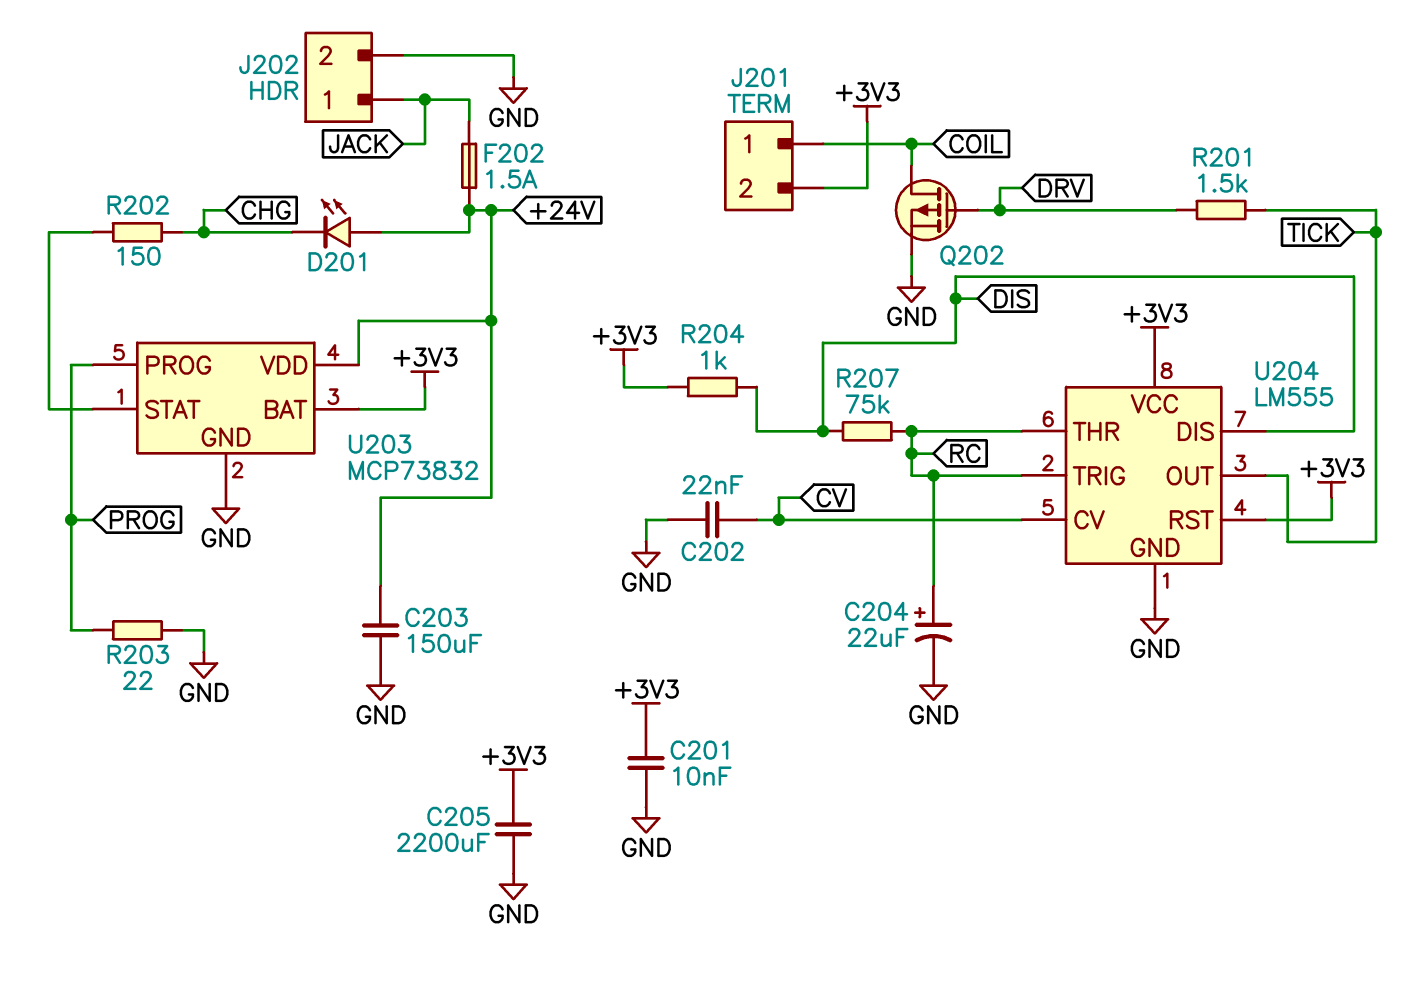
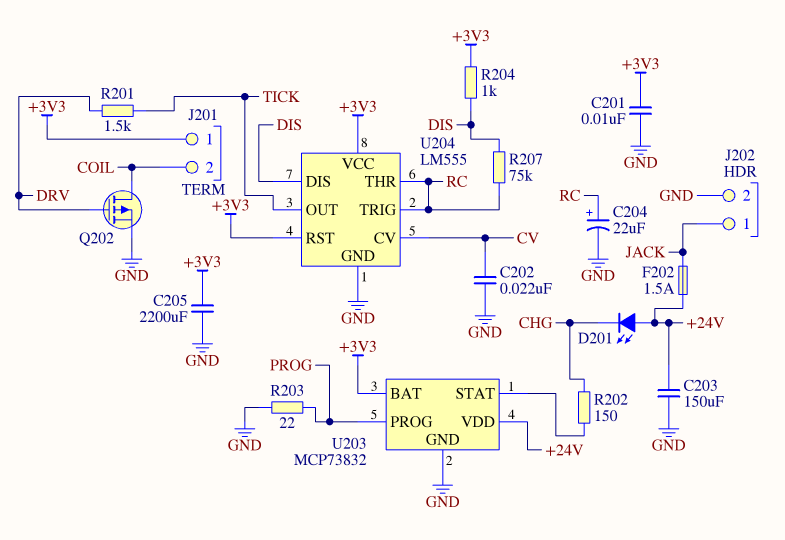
J201 pin 1: COIL -> +3V3
J201 pin 2: +3V3 -> COIL

